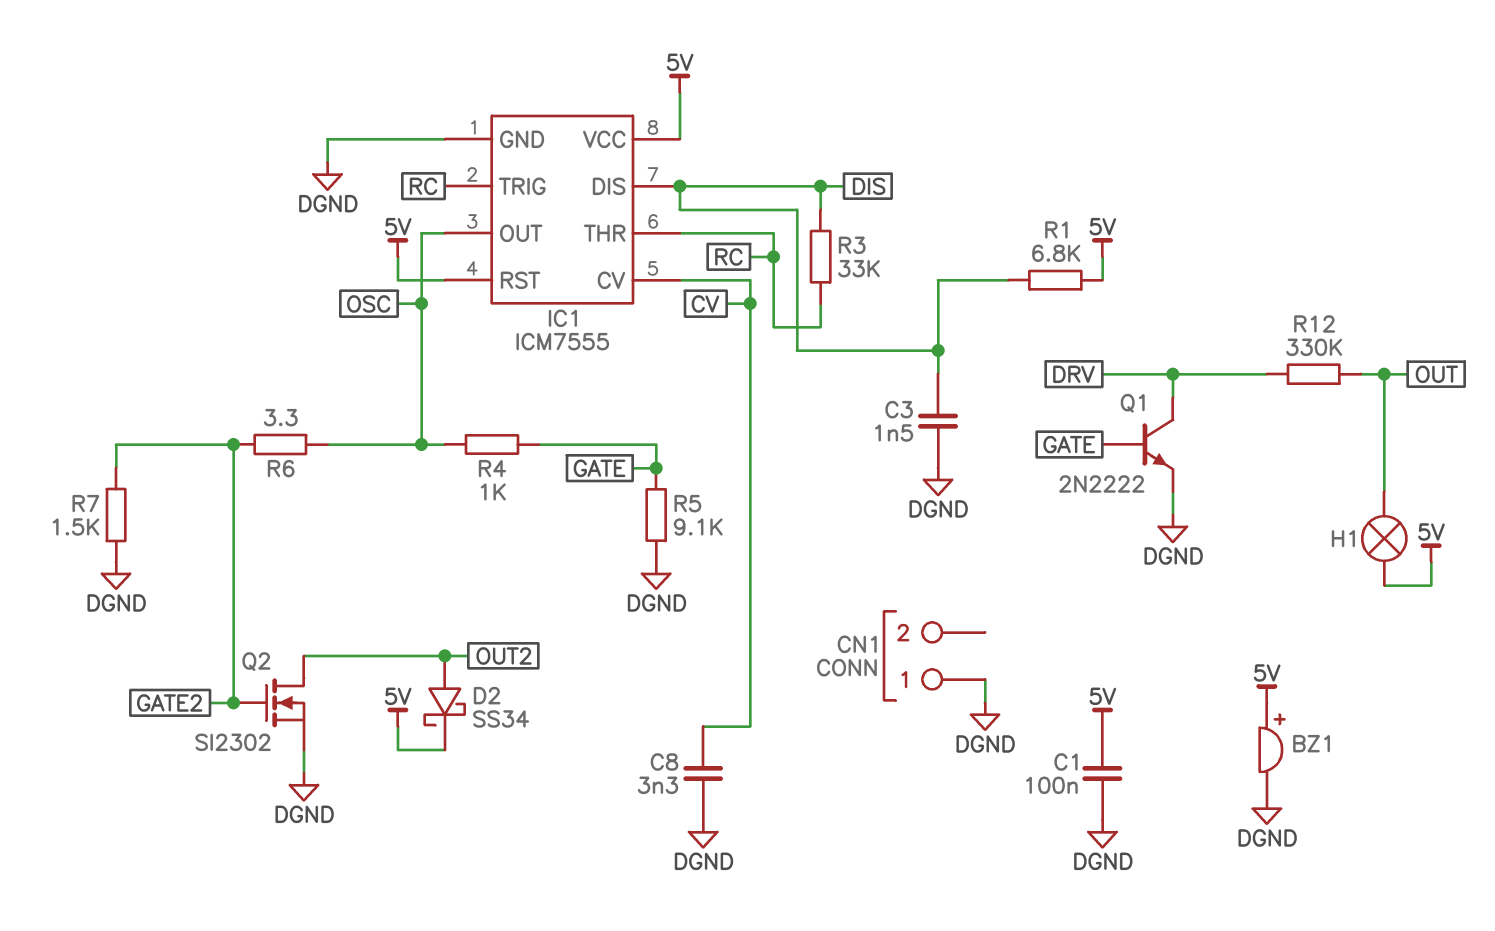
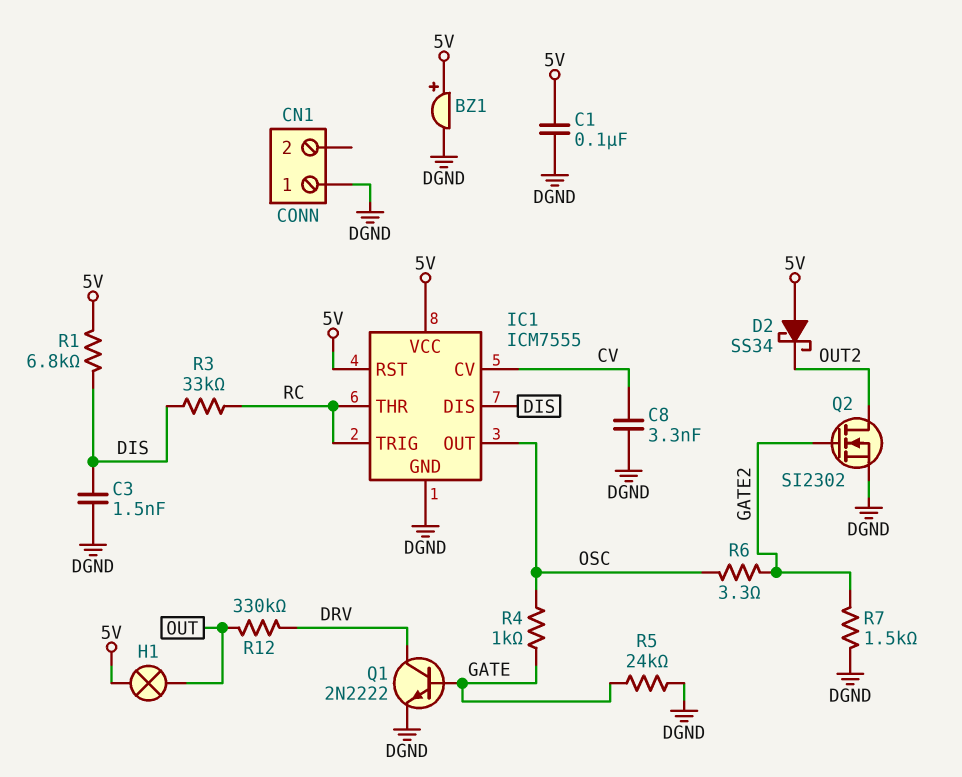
D2: schottky SS34 (A OUT2, K 5V) -> schottky SS34 (A 5V, K OUT2)
R5: 9.1k (DGND, GATE) -> 24k (DGND, GATE)

